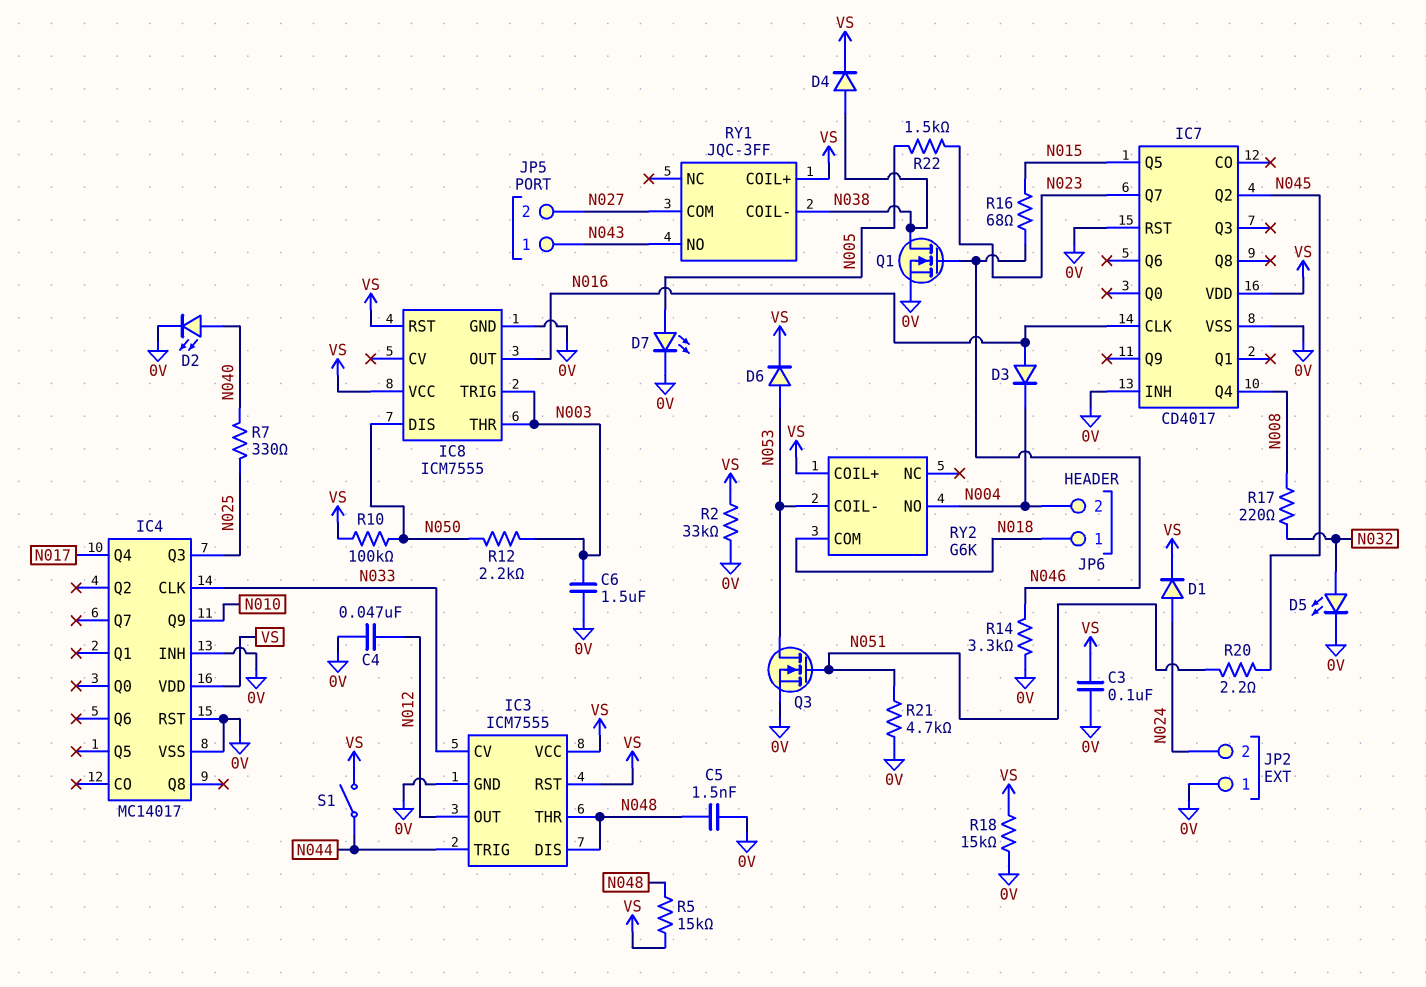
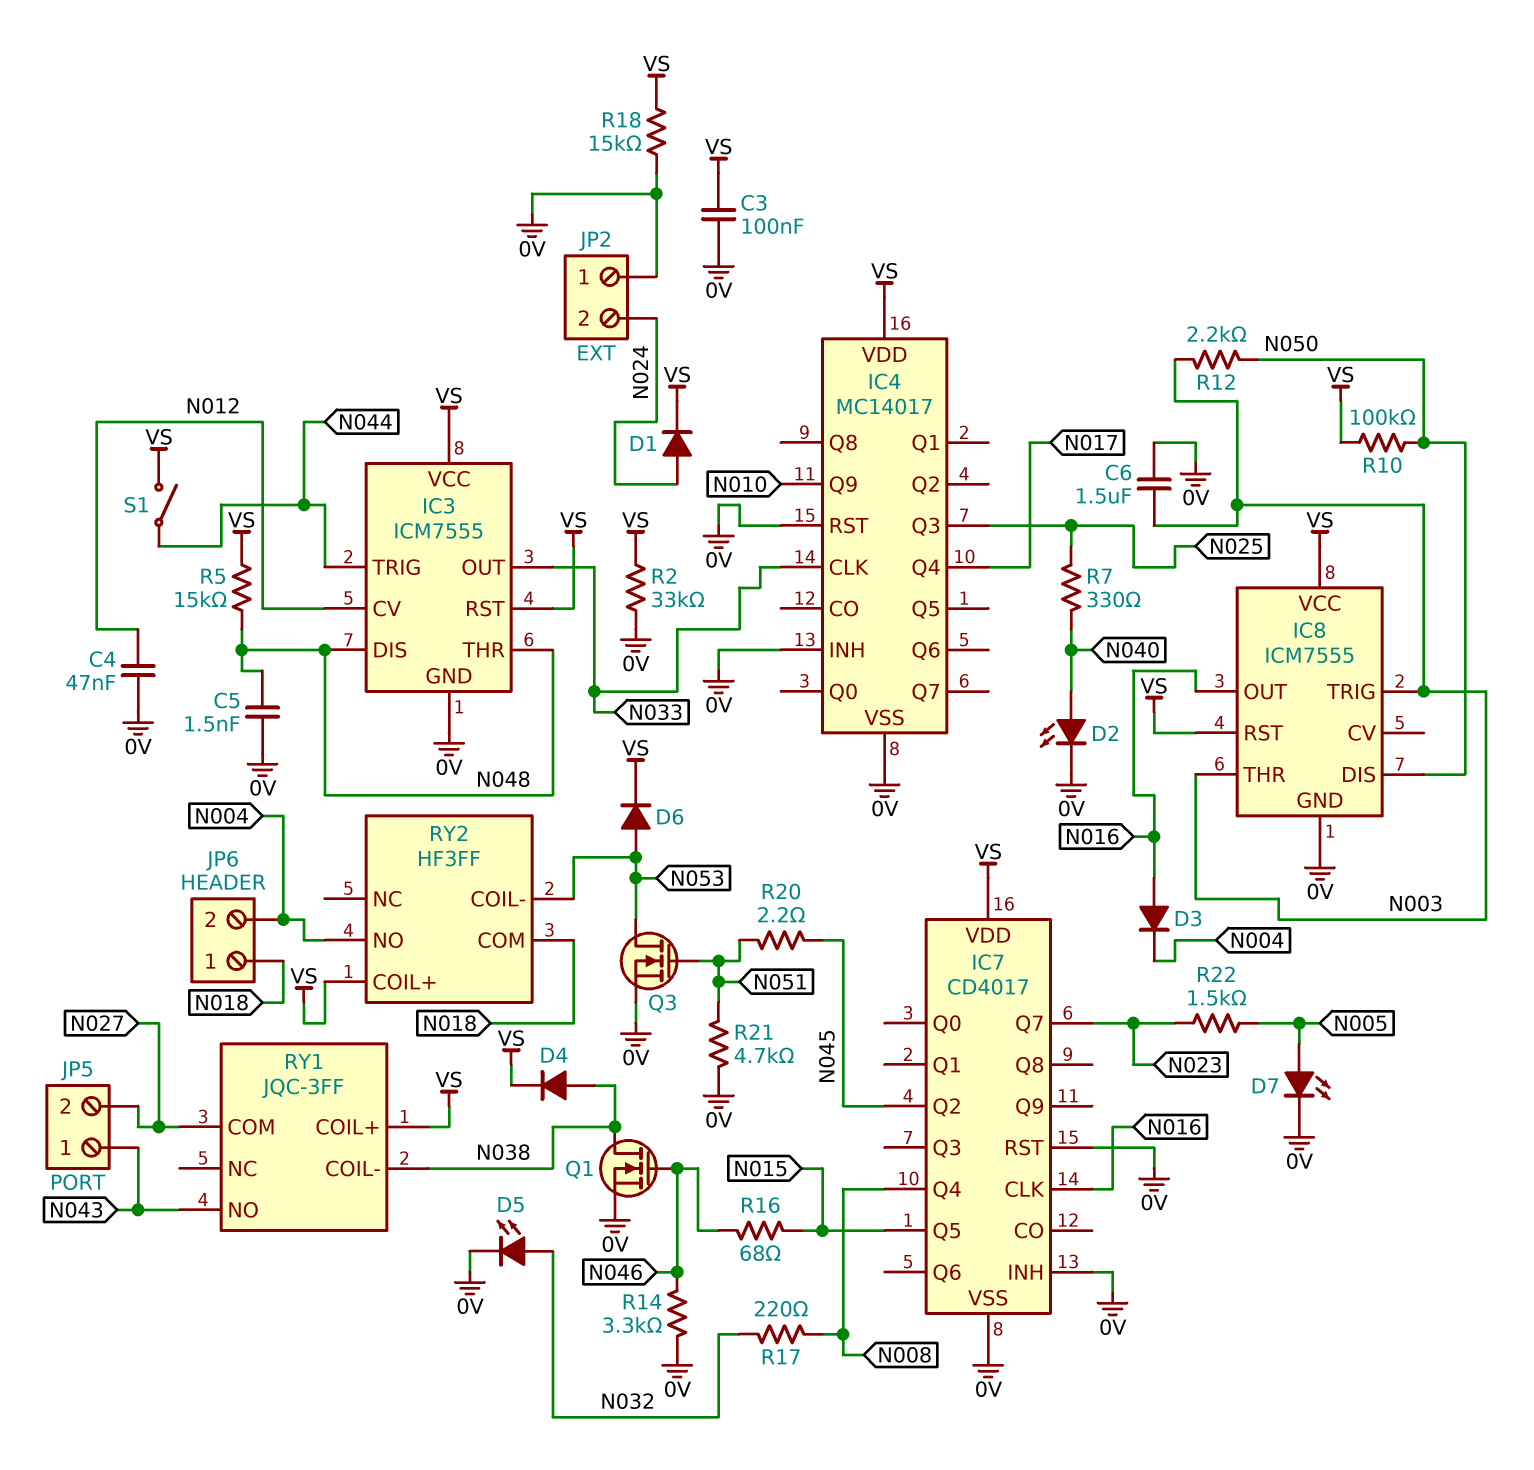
IC3 pin CV: N033 -> N012
IC3 pin OUT: N012 -> N033
RY2: G6K -> HF3FF

